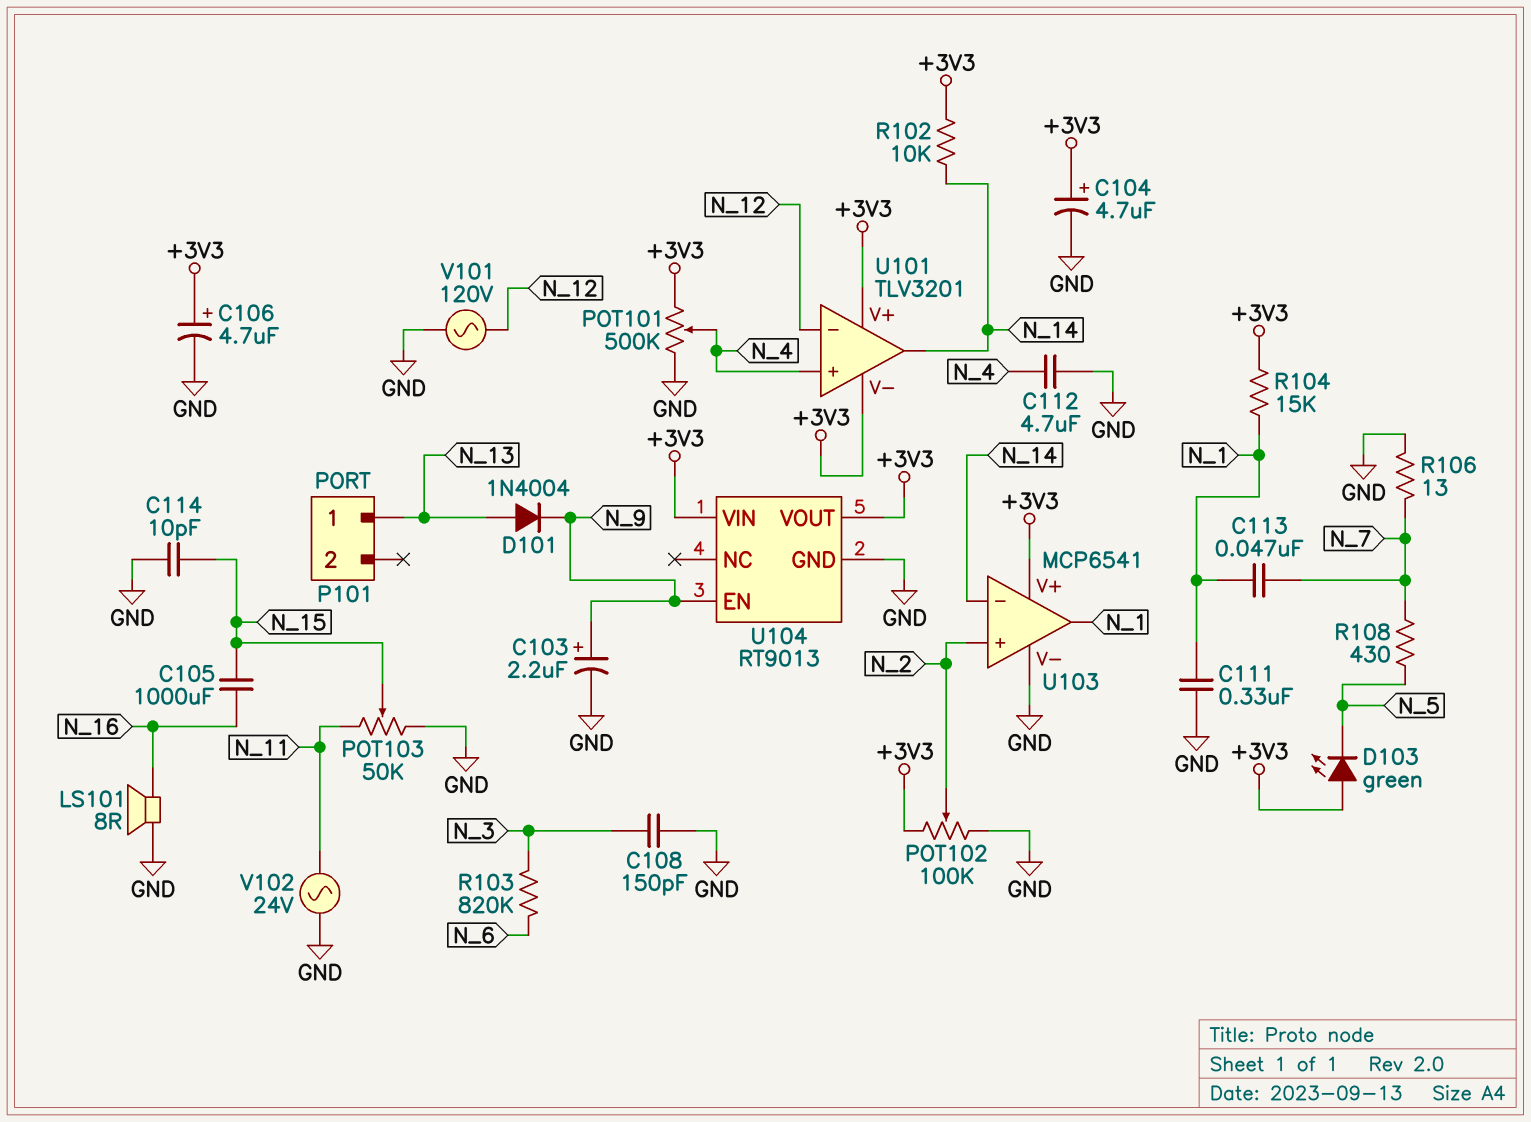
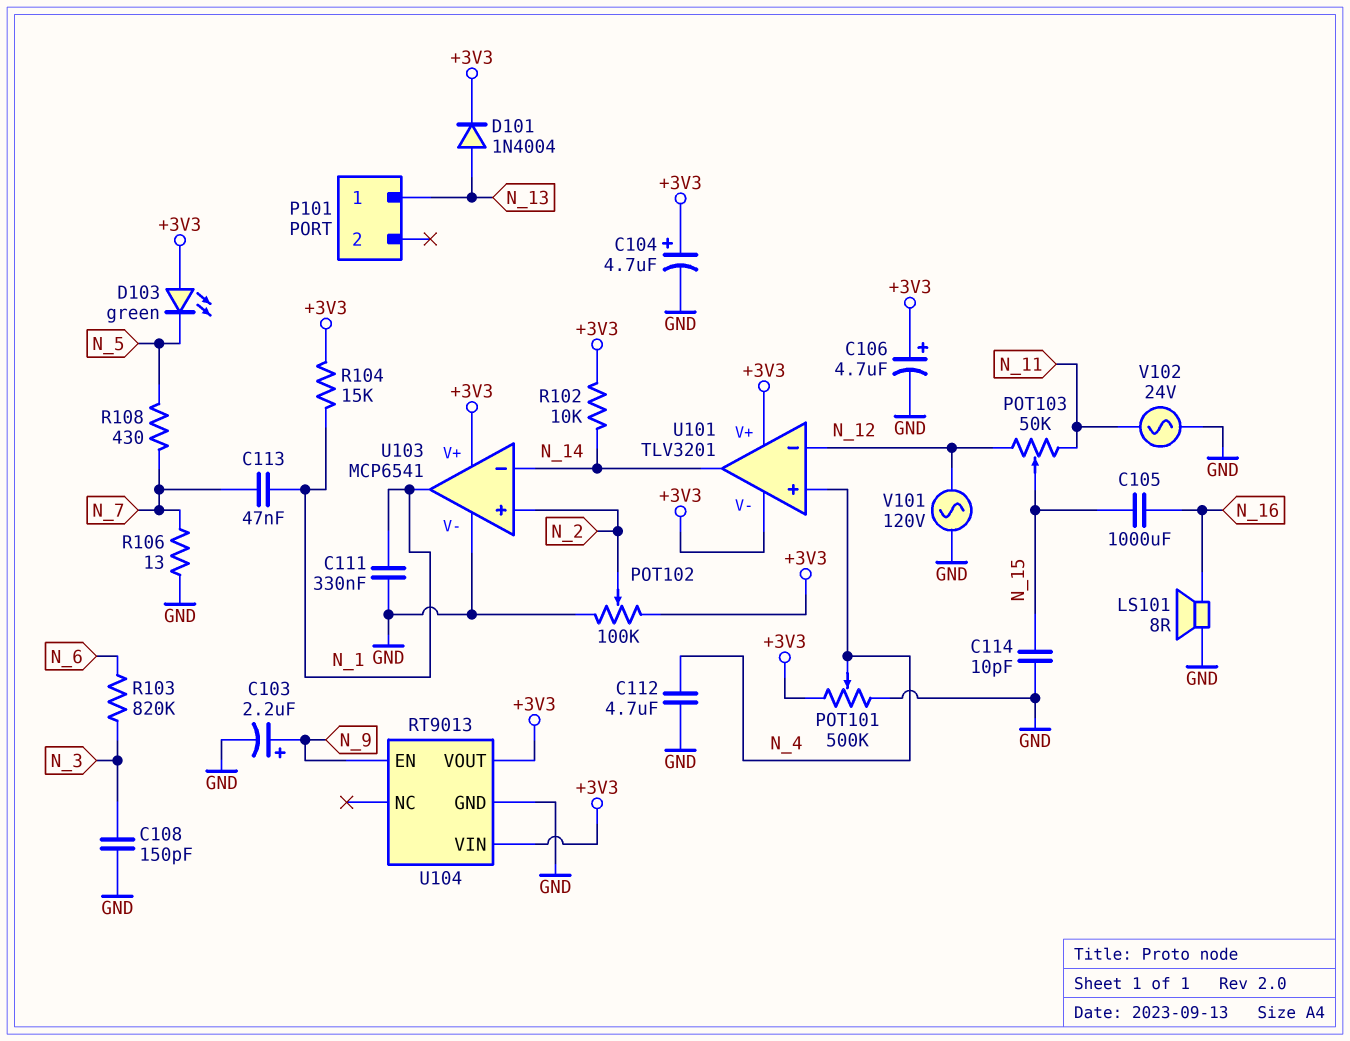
D101: diode 1N4004 (A N_13, K N_9) -> diode 1N4004 (A N_13, K +3V3)
POT103: 50k (GND, N_11, wiper N_15) -> 50k (N_11, N_12, wiper N_15)

